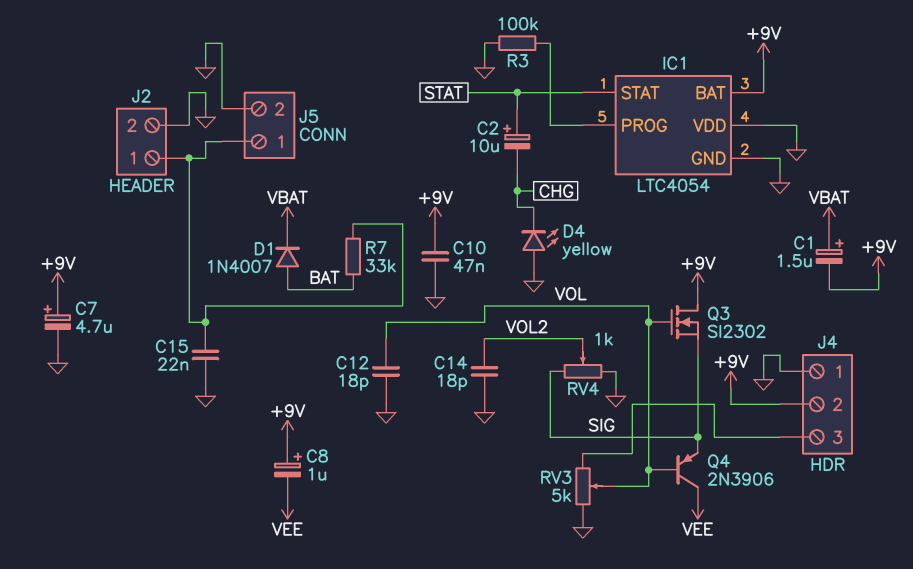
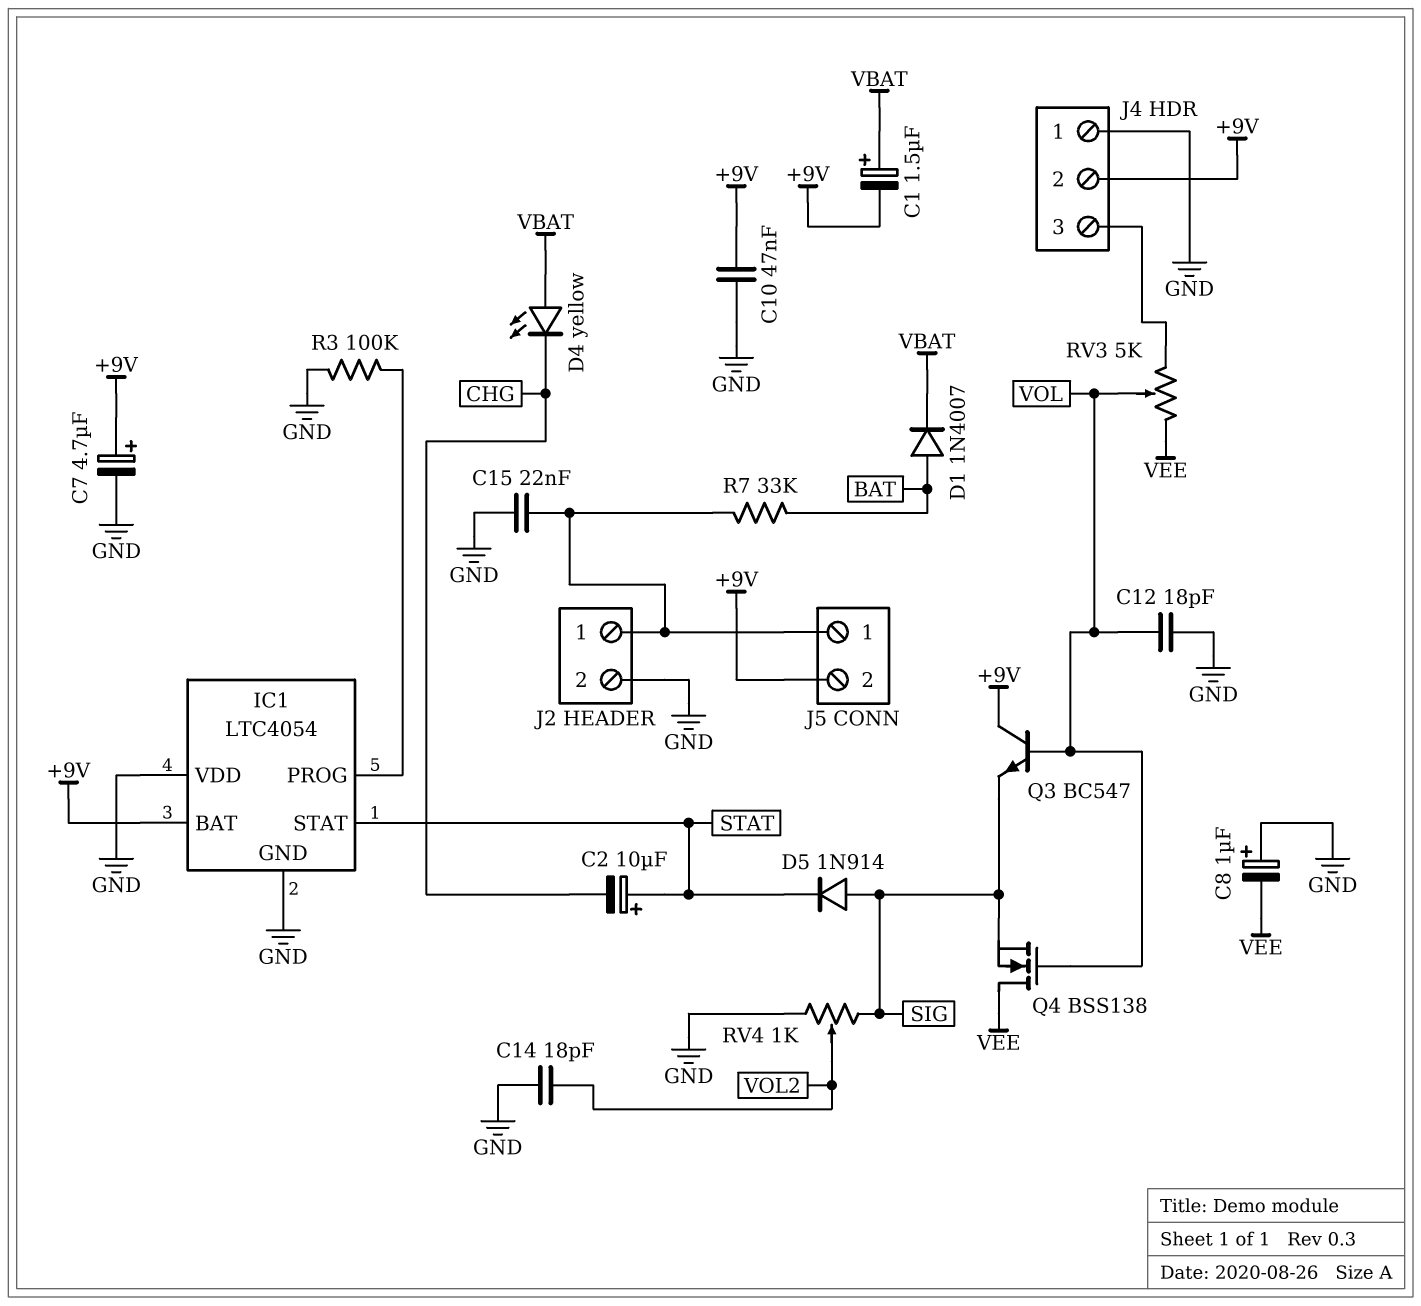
C8: 1uF (plus +9V, minus VEE) -> 1uF (plus GND, minus VEE)
D4: LED yellow (A GND, K CHG) -> LED yellow (A VBAT, K CHG)
D5: none -> diode 1N914 (A SIG, K STAT)
J5 pin 2: GND -> +9V
Q3: NMOS SI2302 (G VOL, D +9V, S SIG) -> NPN BC547 (B VOL, C +9V, E SIG)
Q4: PNP 2N3906 (B VOL, C VEE, E SIG) -> NMOS BSS138 (G VOL, D VEE, S SIG)
RV3: 5k (GND, J4/3, wiper VOL) -> 5k (J4/3, VEE, wiper VOL)

